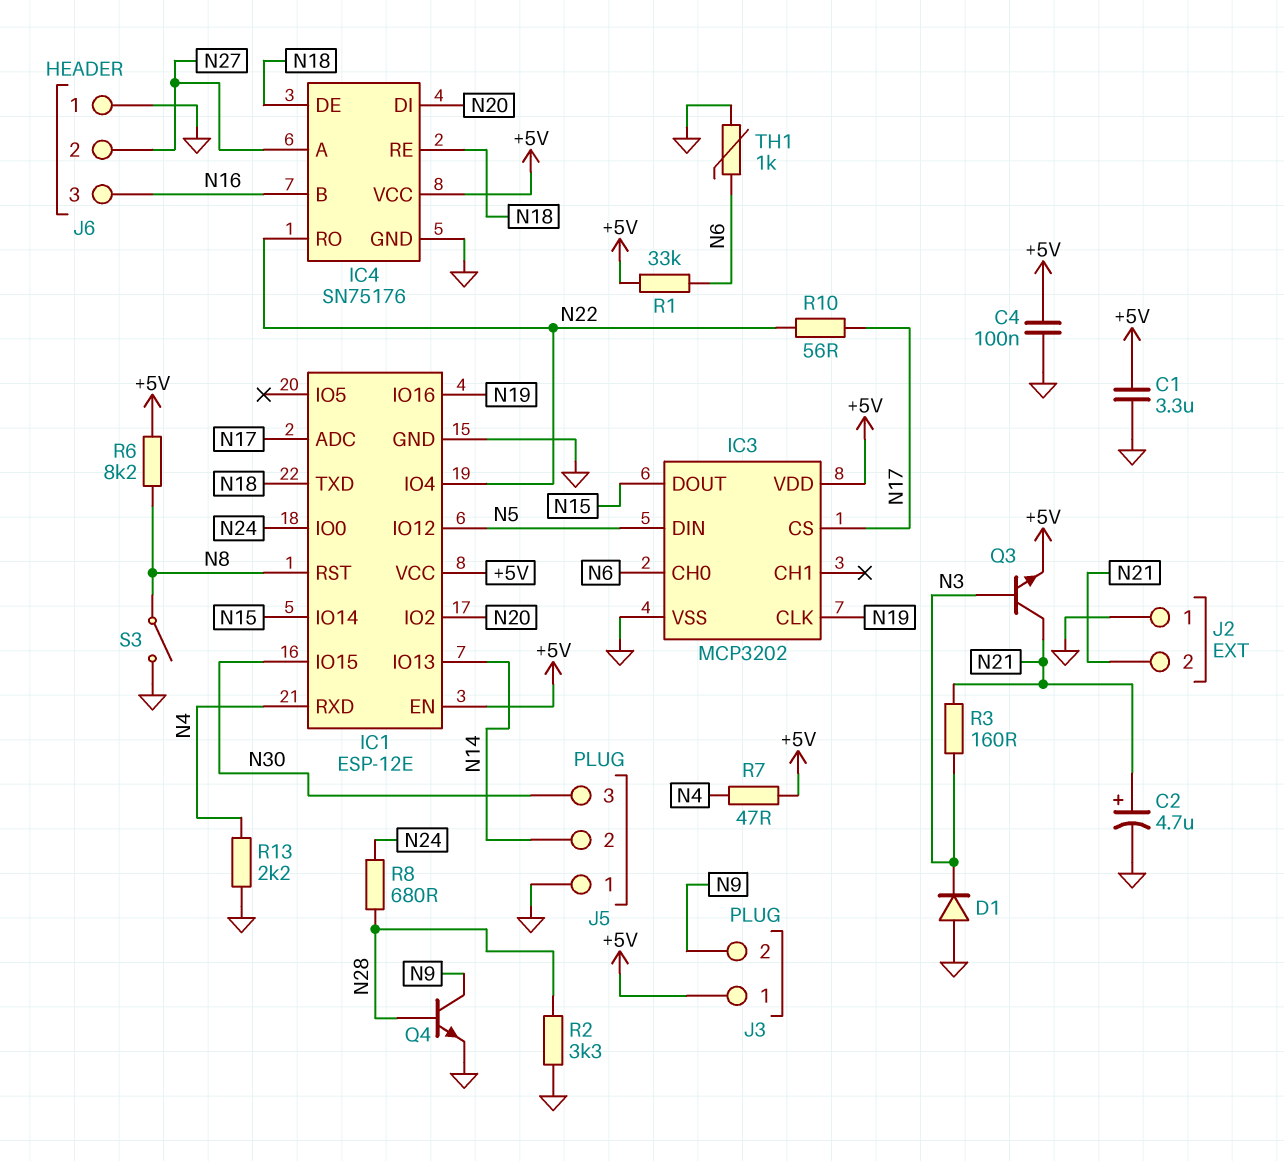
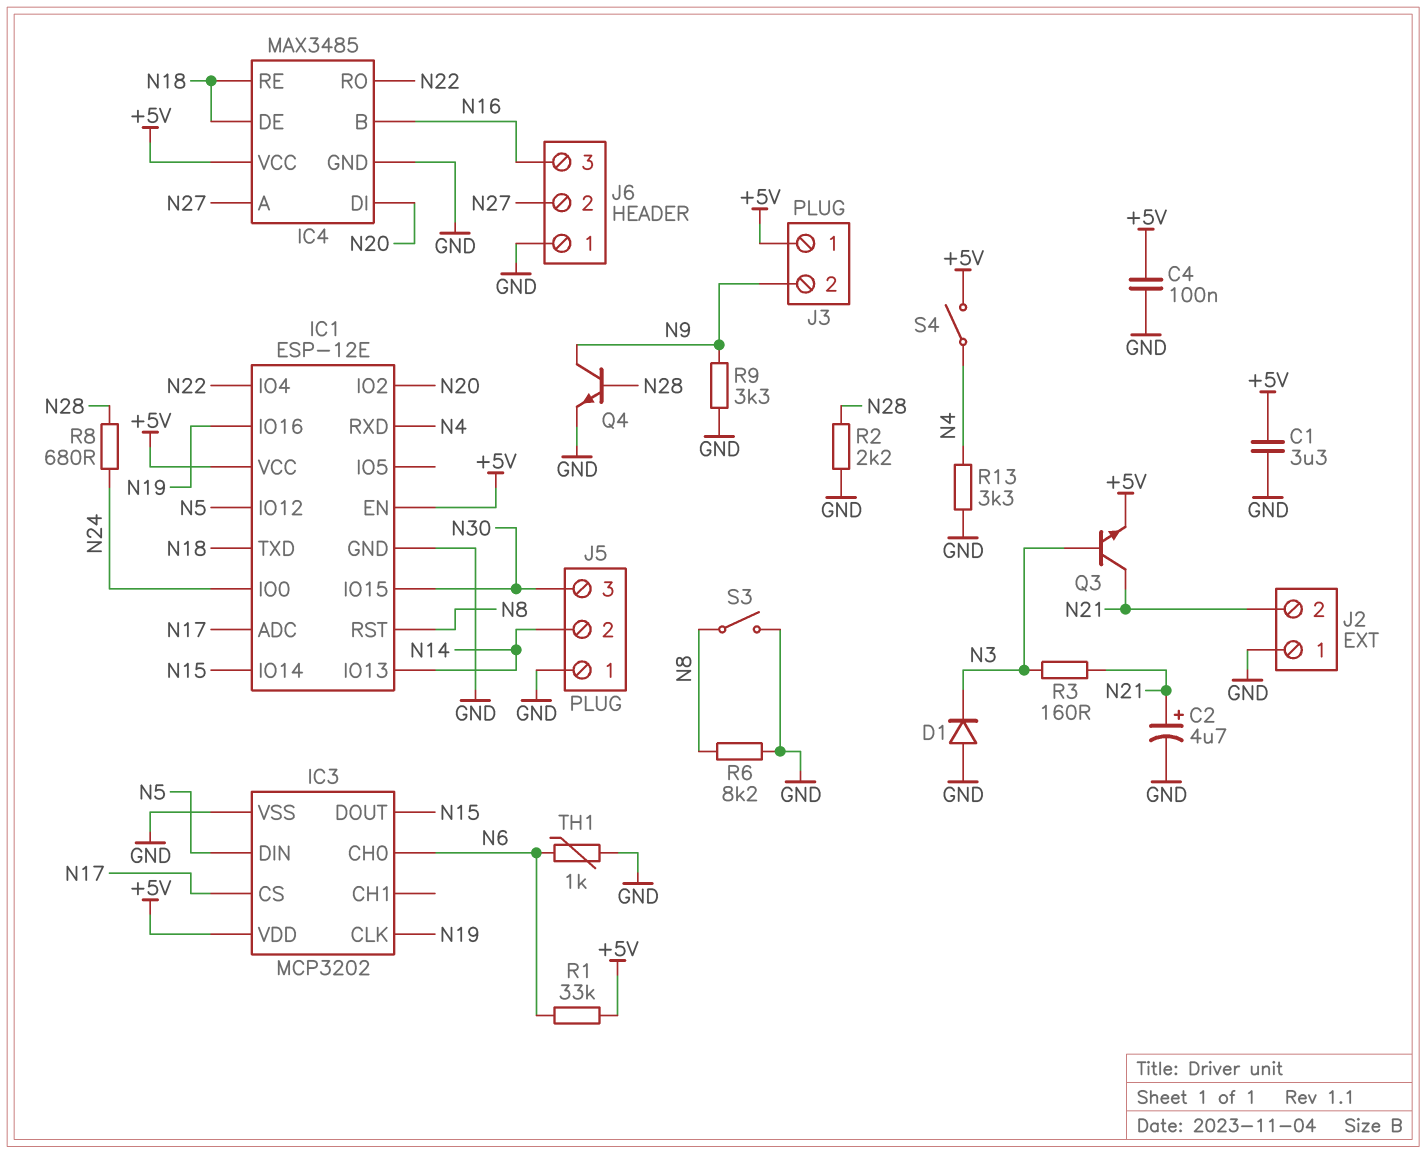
IC4: SN75176 -> MAX3485
R2: 3.3k (GND, N28) -> 2.2k (GND, N28)
R6: 8.2k (+5V, N8) -> 8.2k (GND, N8)
R7: 47 (+5V, N4) -> none
R9: none -> 3.3k (GND, N9)
R10: 56 (N17, N22) -> none
R13: 2.2k (GND, N4) -> 3.3k (GND, N4)
S4: none -> switch (+5V, N4)

